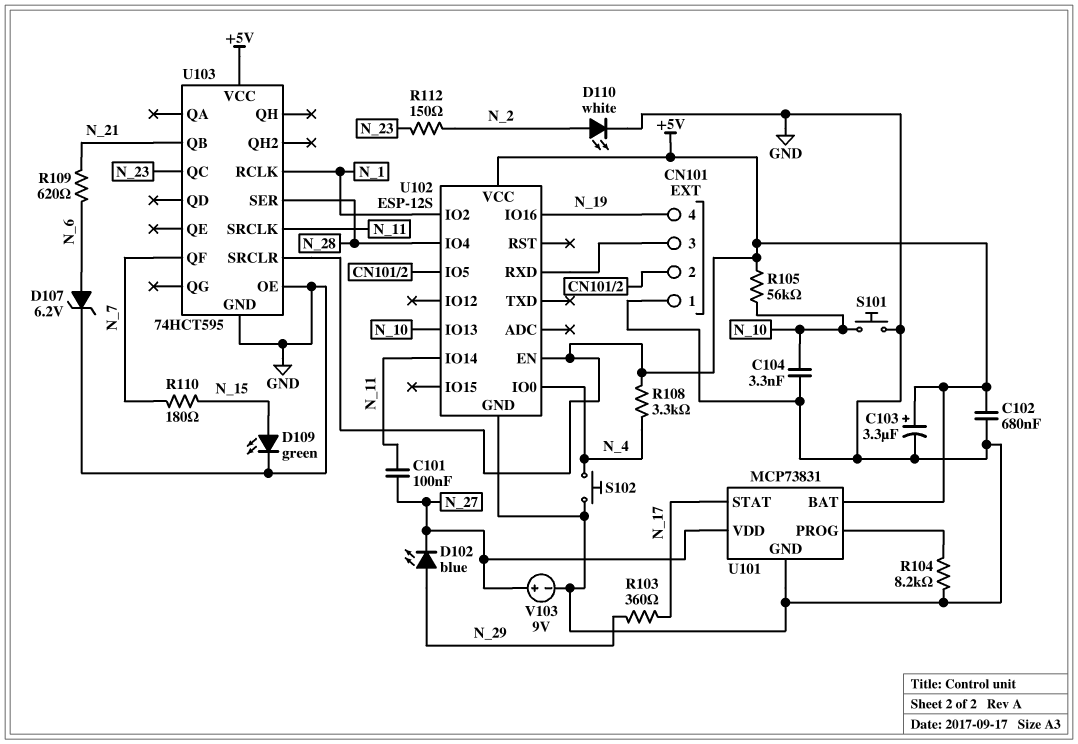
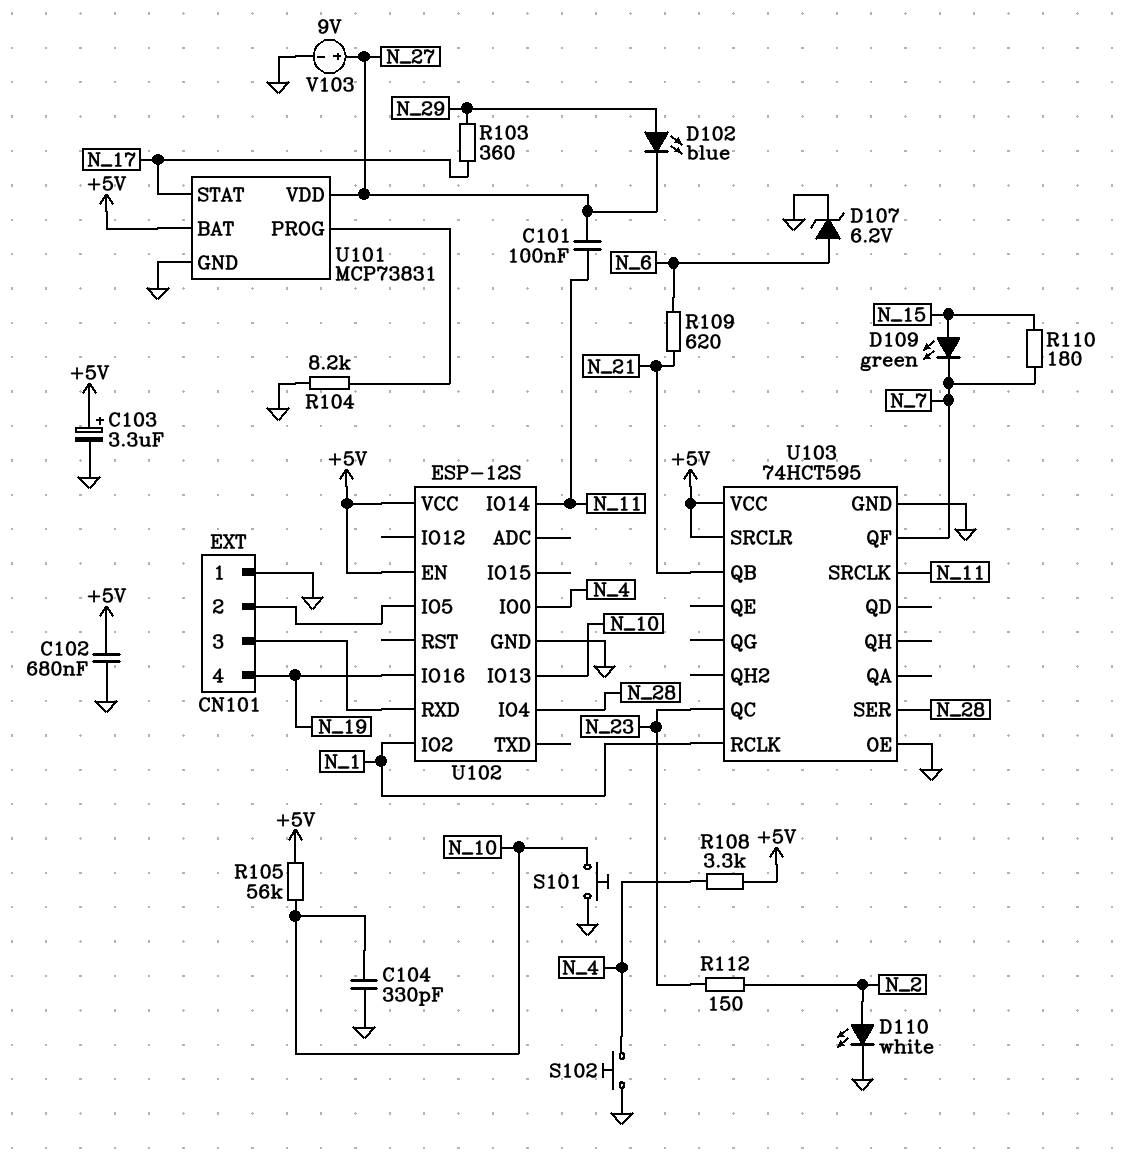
C104: 3.3nF (GND, N_10) -> 330pF (GND, N_10)
D109: LED green (A N_15, K GND) -> LED green (A N_15, K N_7)

